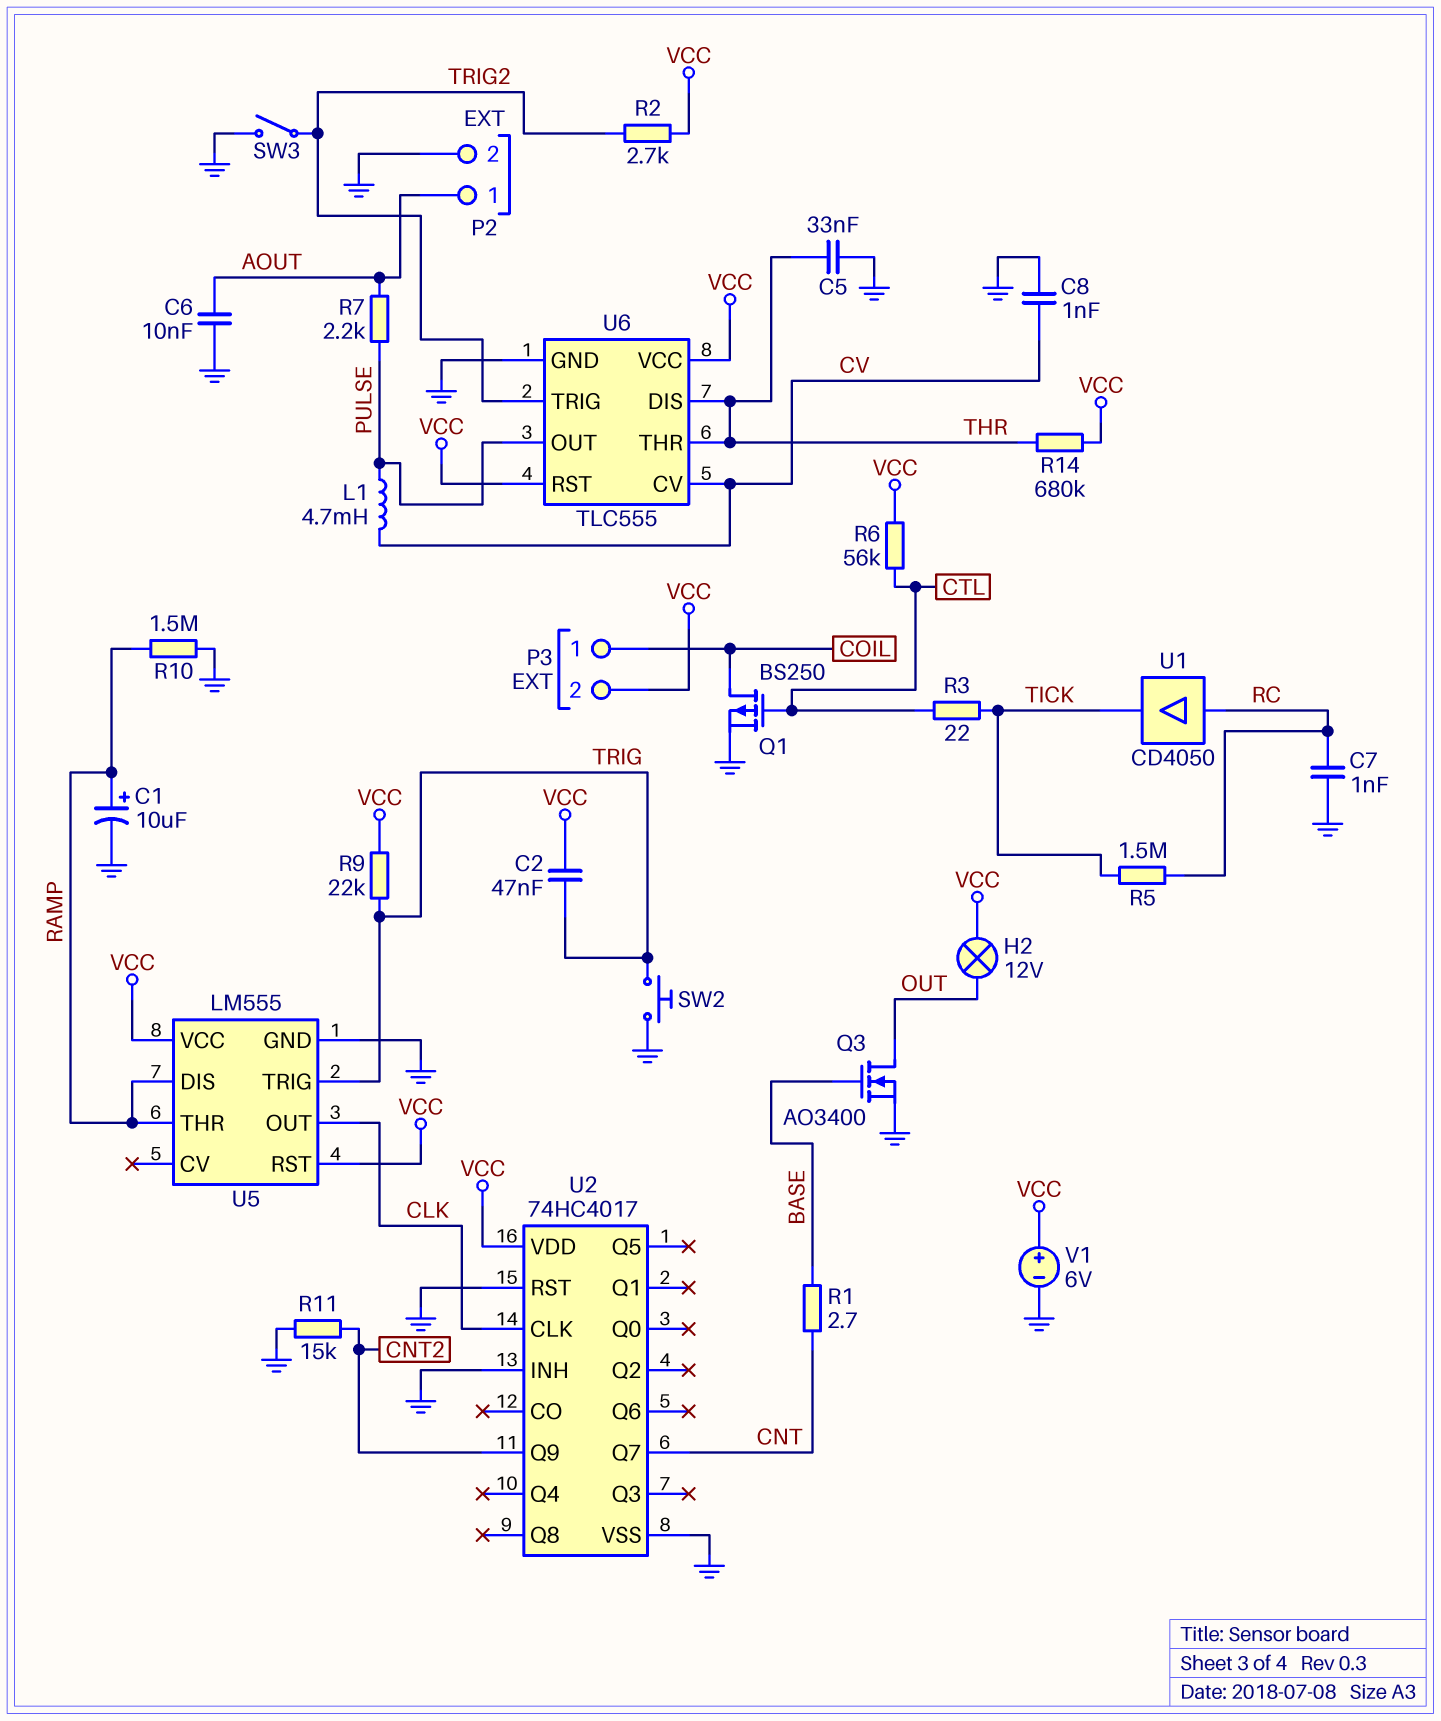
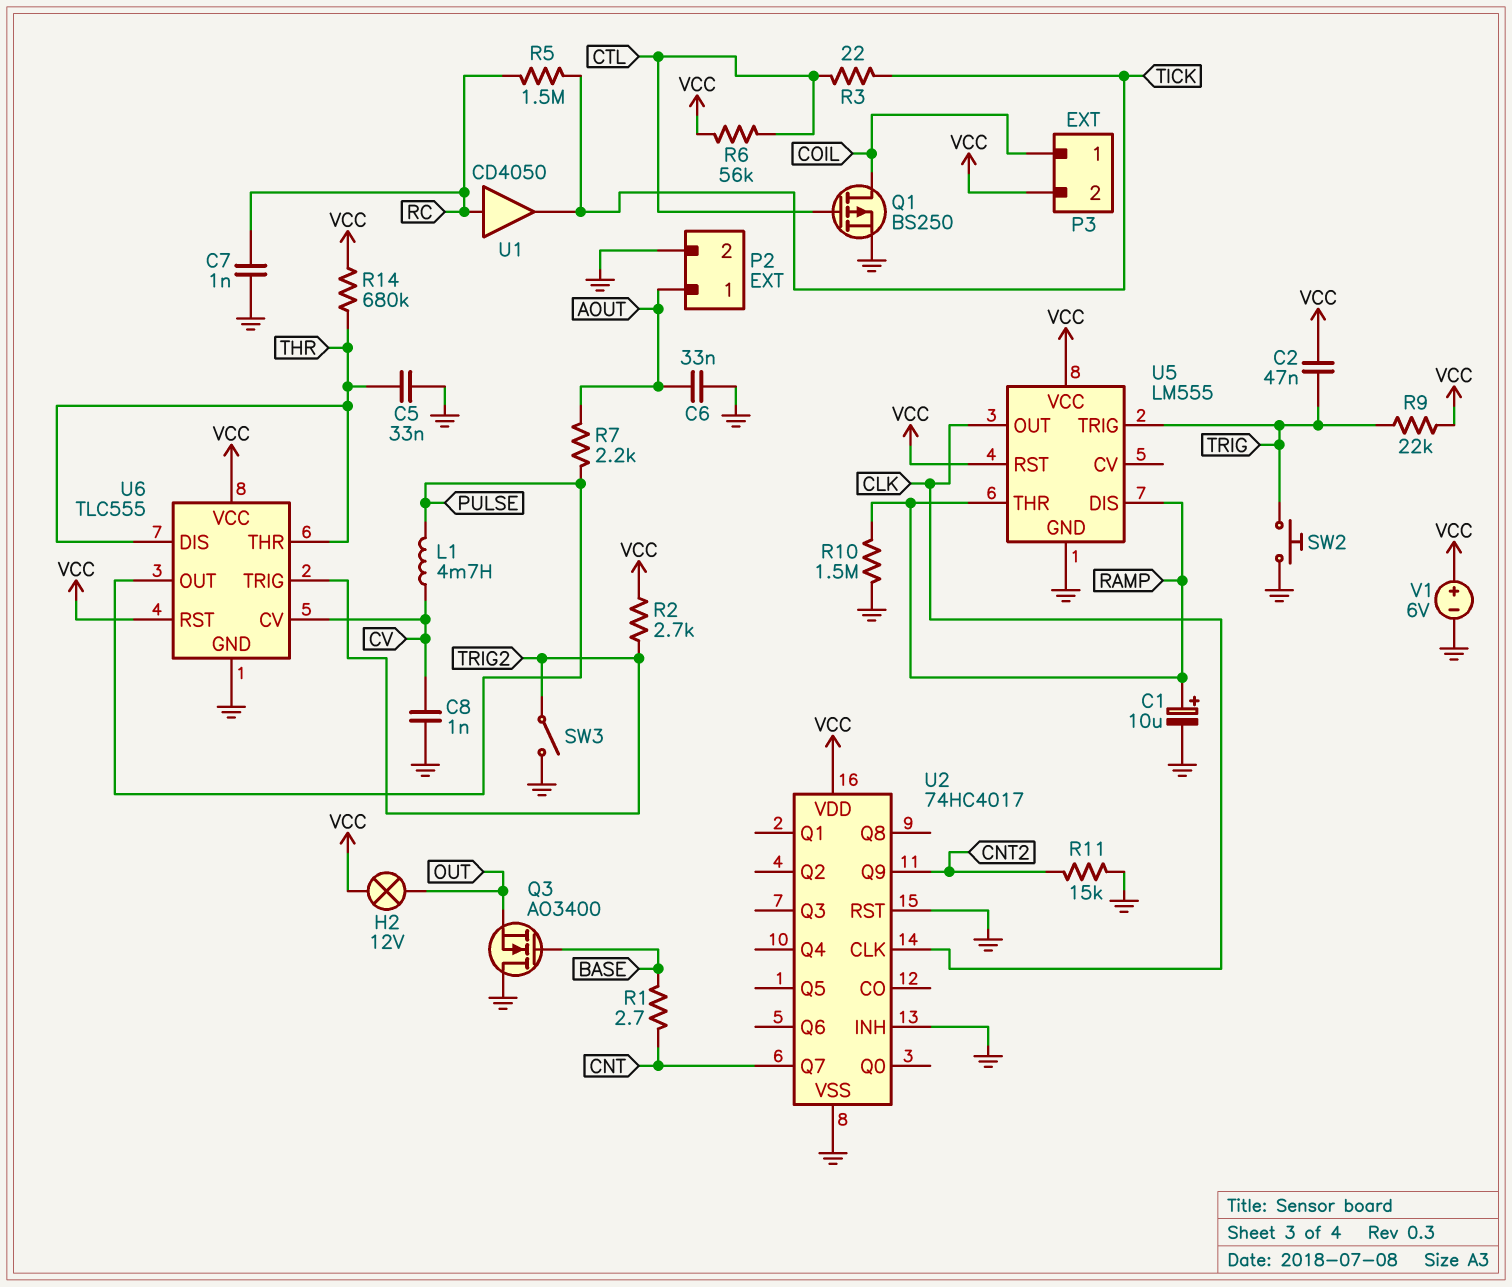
C6: 10nF (AOUT, GND) -> 33nF (AOUT, GND)
Q3: NMOS AO3400 (G BASE, D OUT, S GND) -> NMOS AO3400 (G BASE, D GND, S OUT)

